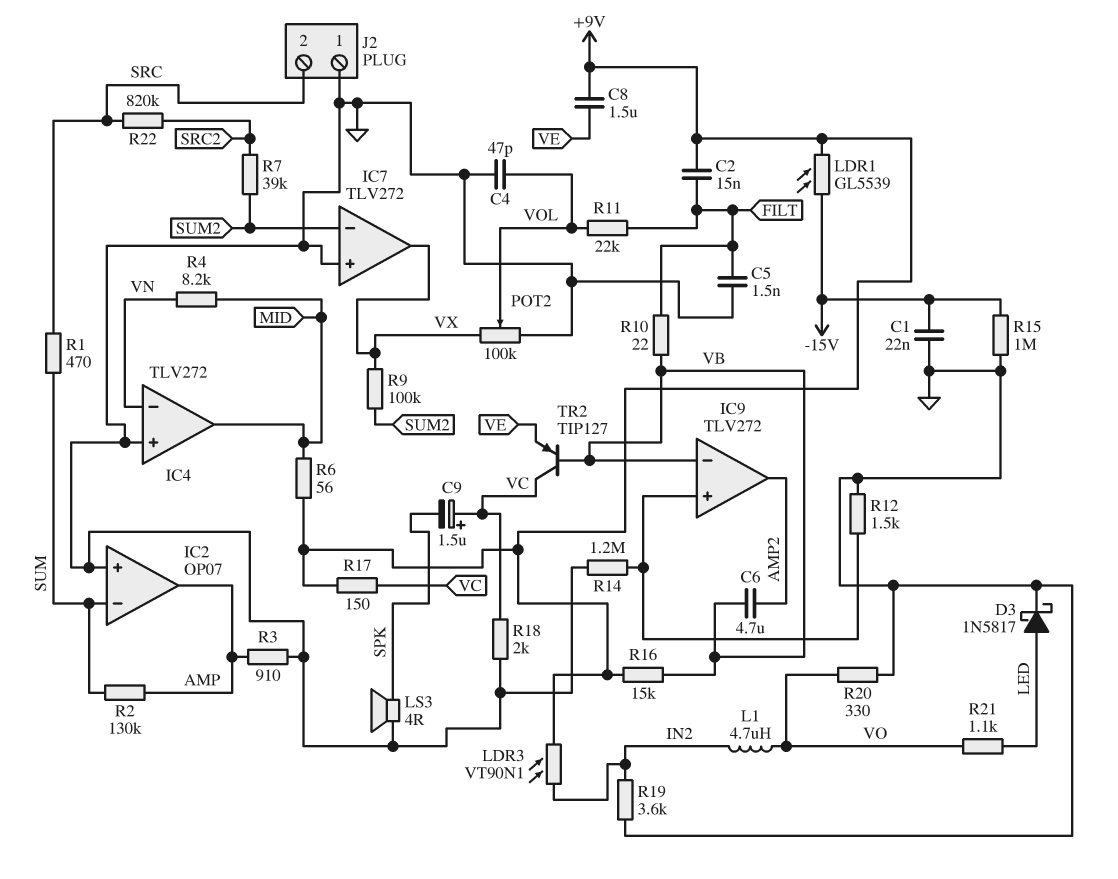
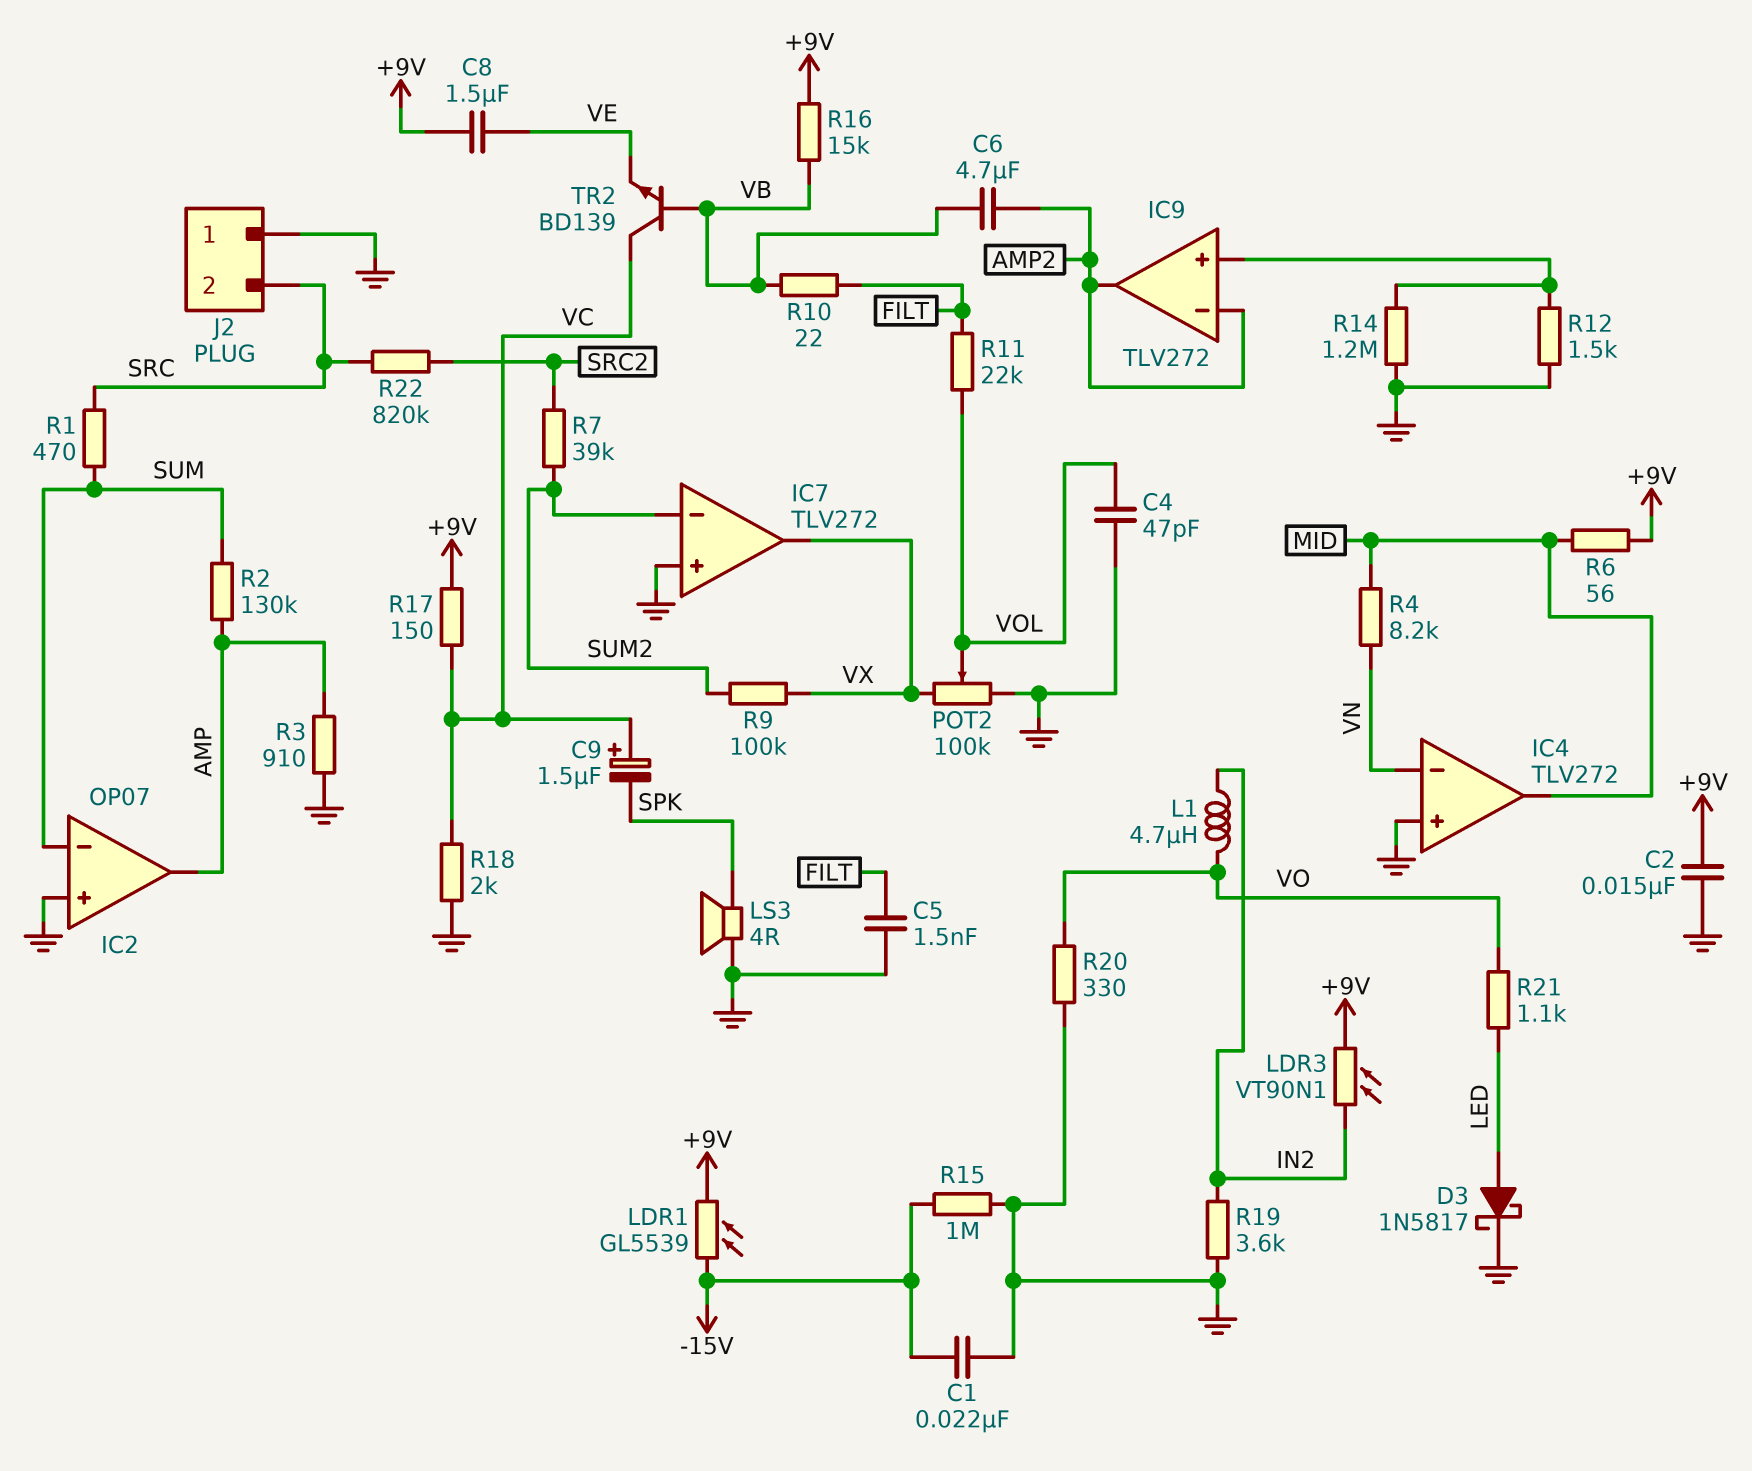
C2: 15nF (+9V, FILT) -> 15nF (+9V, GND)
IC9 pin in-: VB -> AMP2
TR2: PNP TIP127 (B VB, C VC, E VE) -> NPN BD139 (B VB, C VC, E VE)

